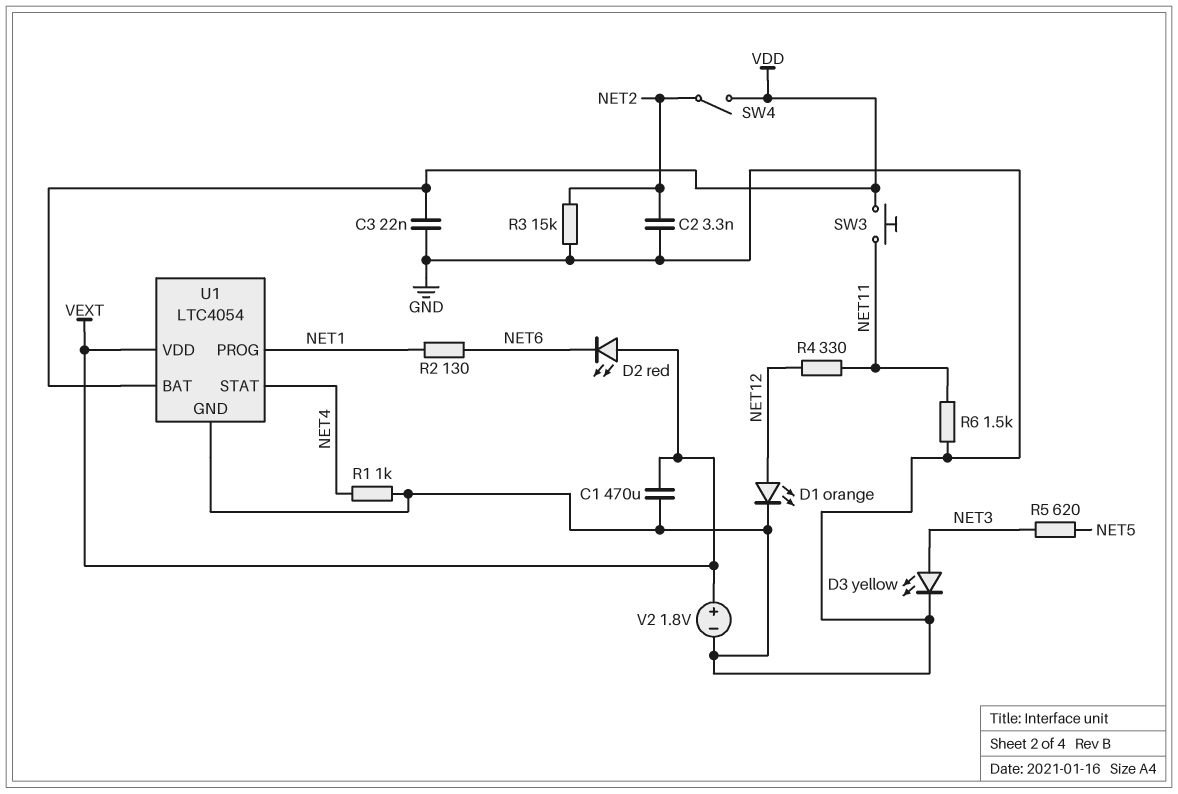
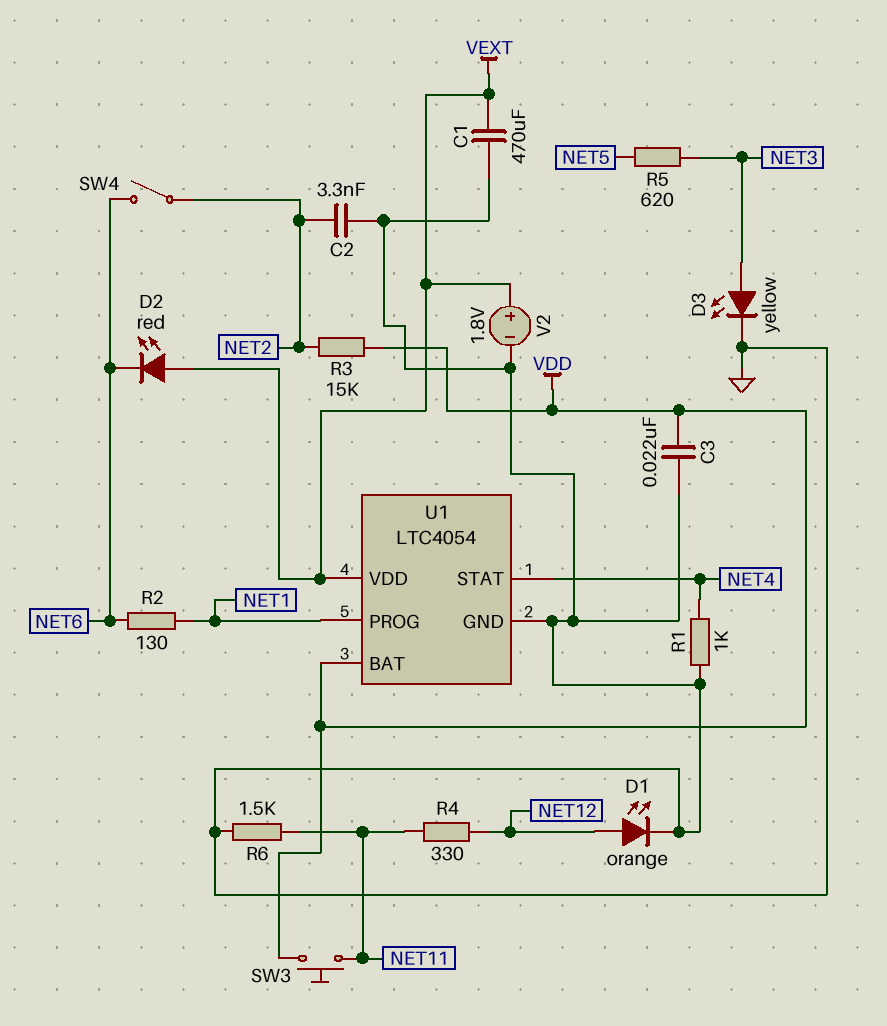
R3: 15k (GND, NET2) -> 15k (NET2, VDD)
SW4: switch (NET2, VDD) -> switch (NET2, NET6)

